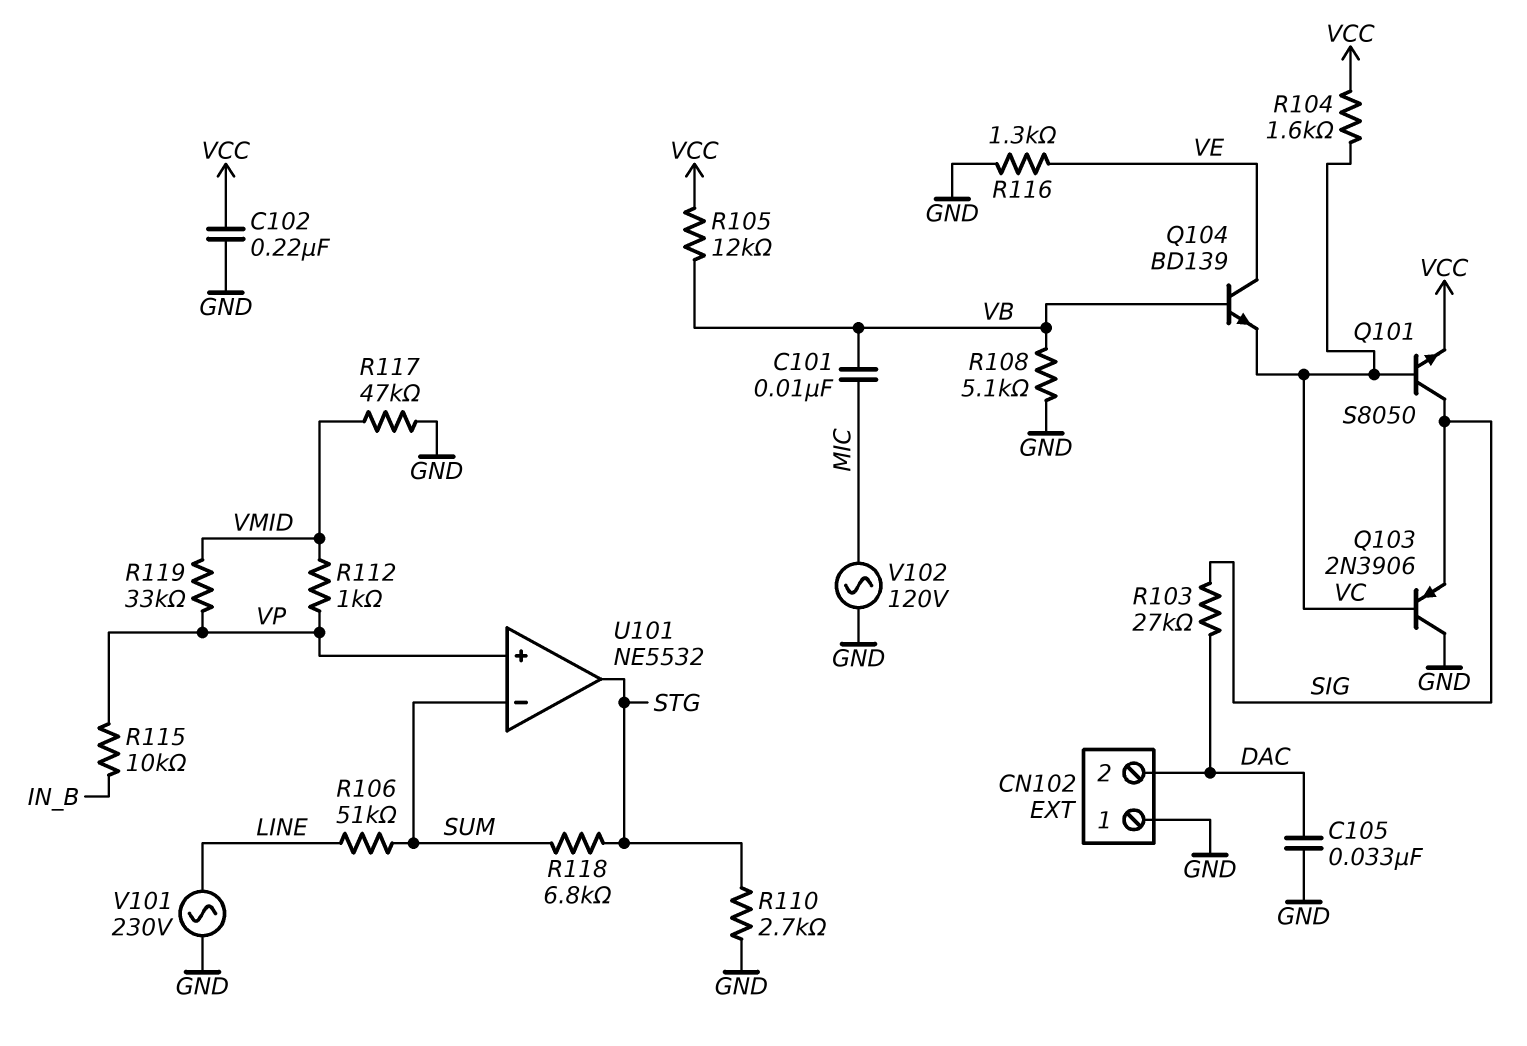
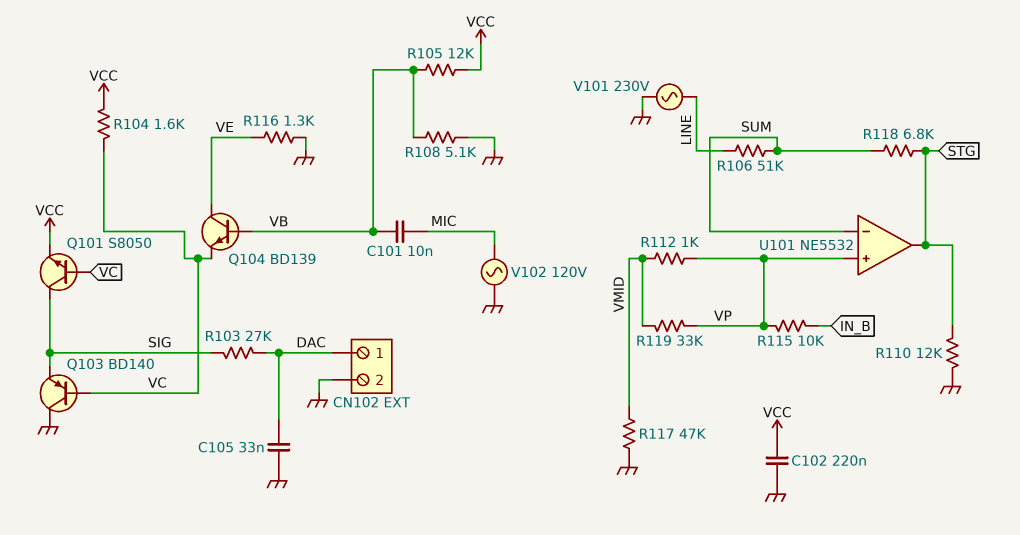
CN102 pin 1: GND -> DAC
CN102 pin 2: DAC -> GND
Q103: PNP 2N3906 (B VC, C GND, E SIG) -> PNP BD140 (B VC, C GND, E SIG)
R110: 2.7k (GND, STG) -> 12k (GND, STG)

